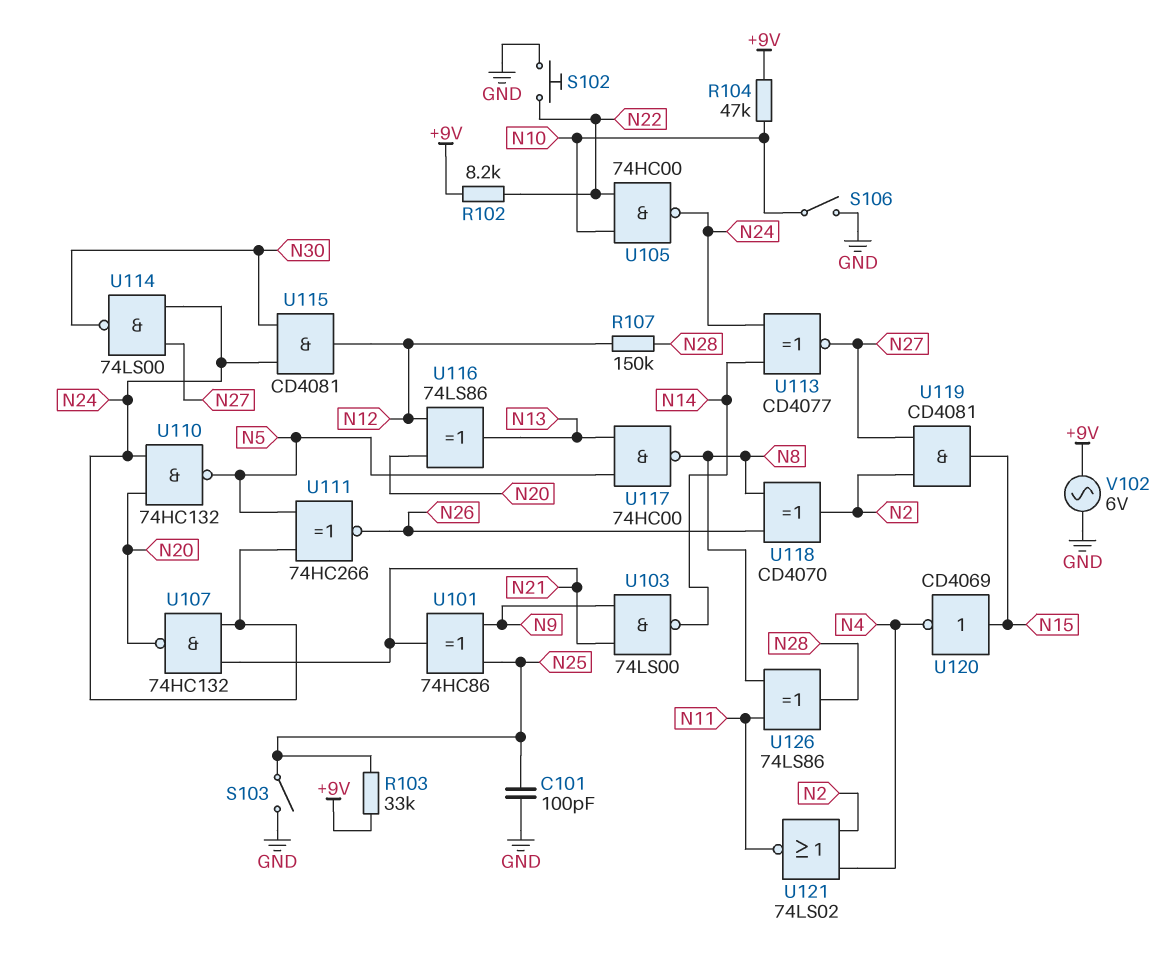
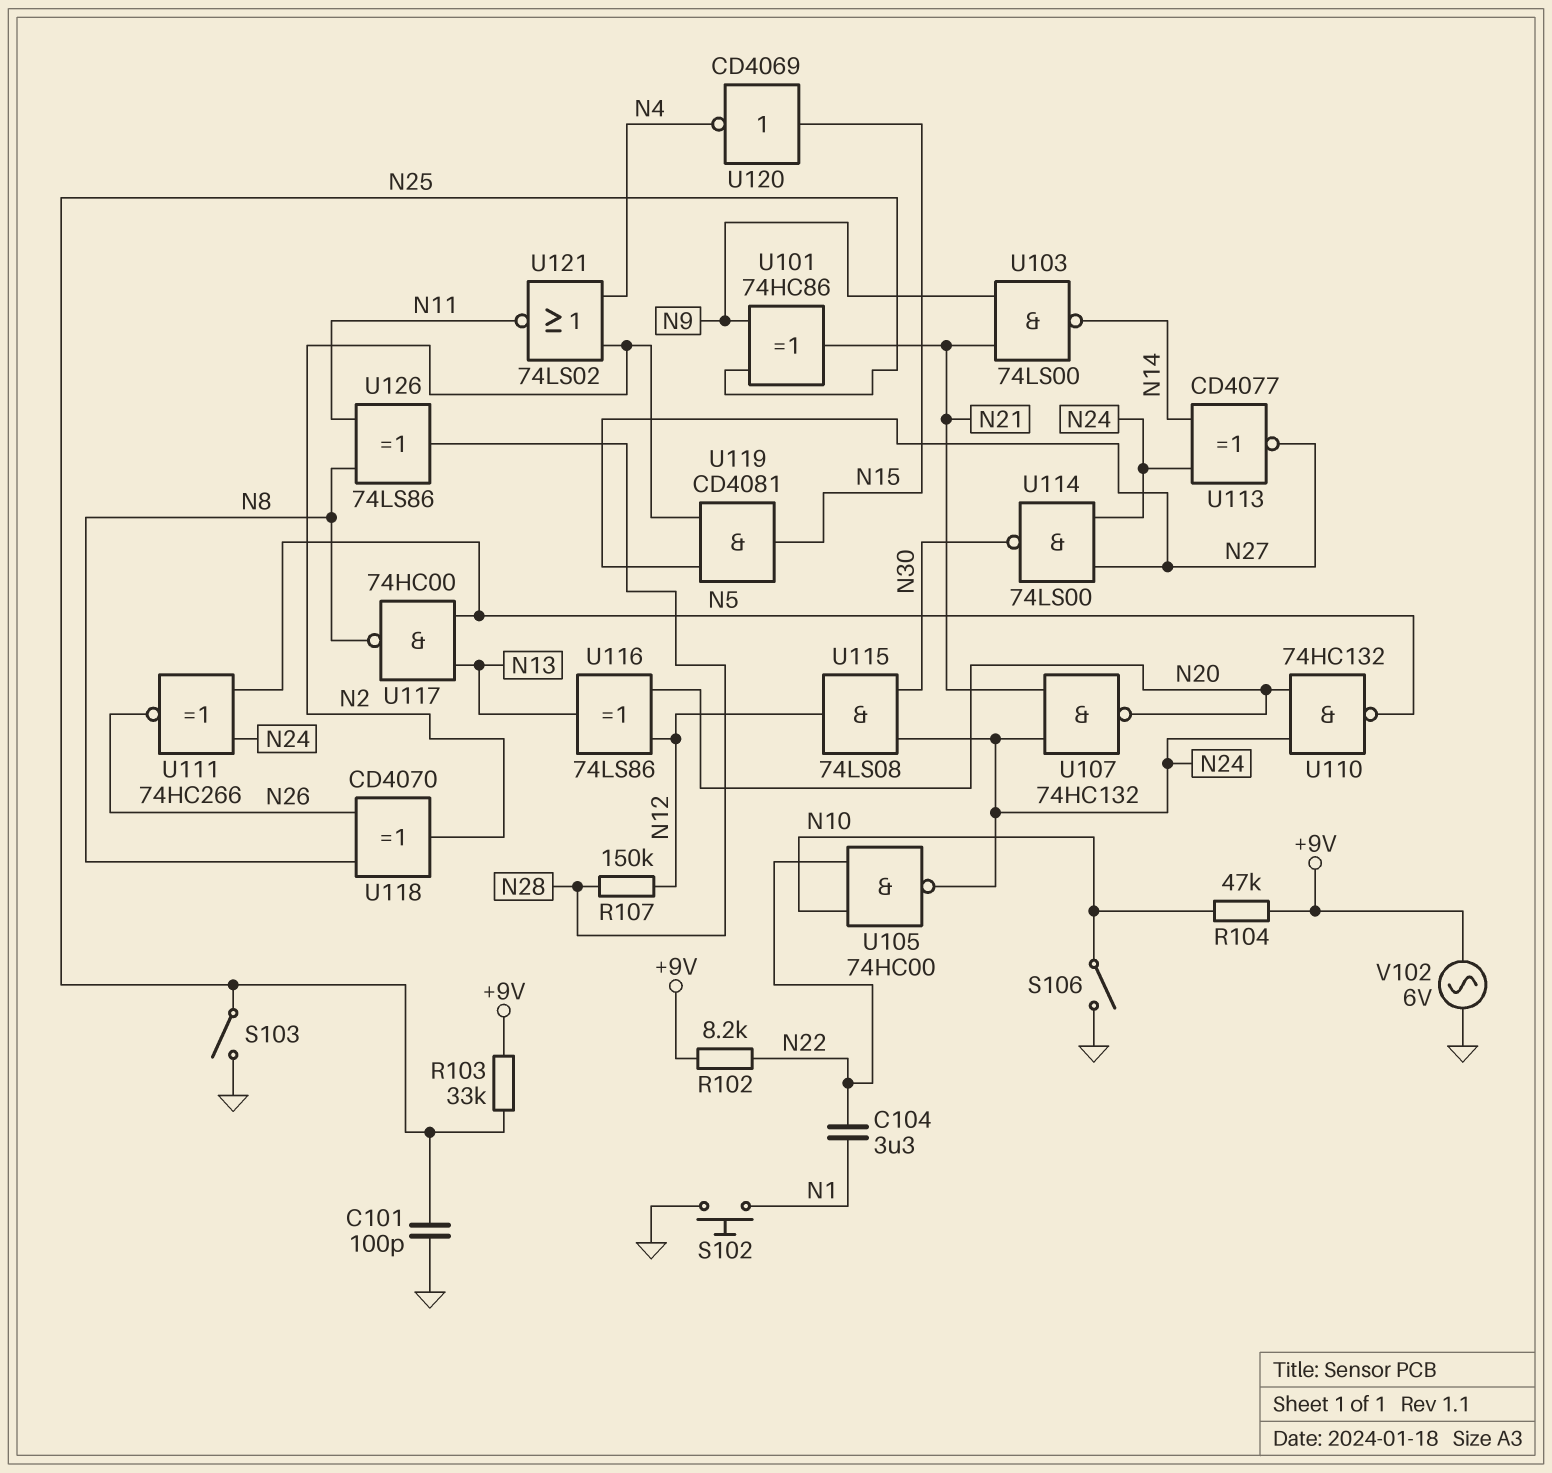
C104: none -> 3.3uF (N1, N22)
S102: button (GND, N22) -> button (GND, N1)
U115: AND CD4081 (in N24, in N30, out N12) -> AND 74LS08 (in N24, in N30, out N12)

